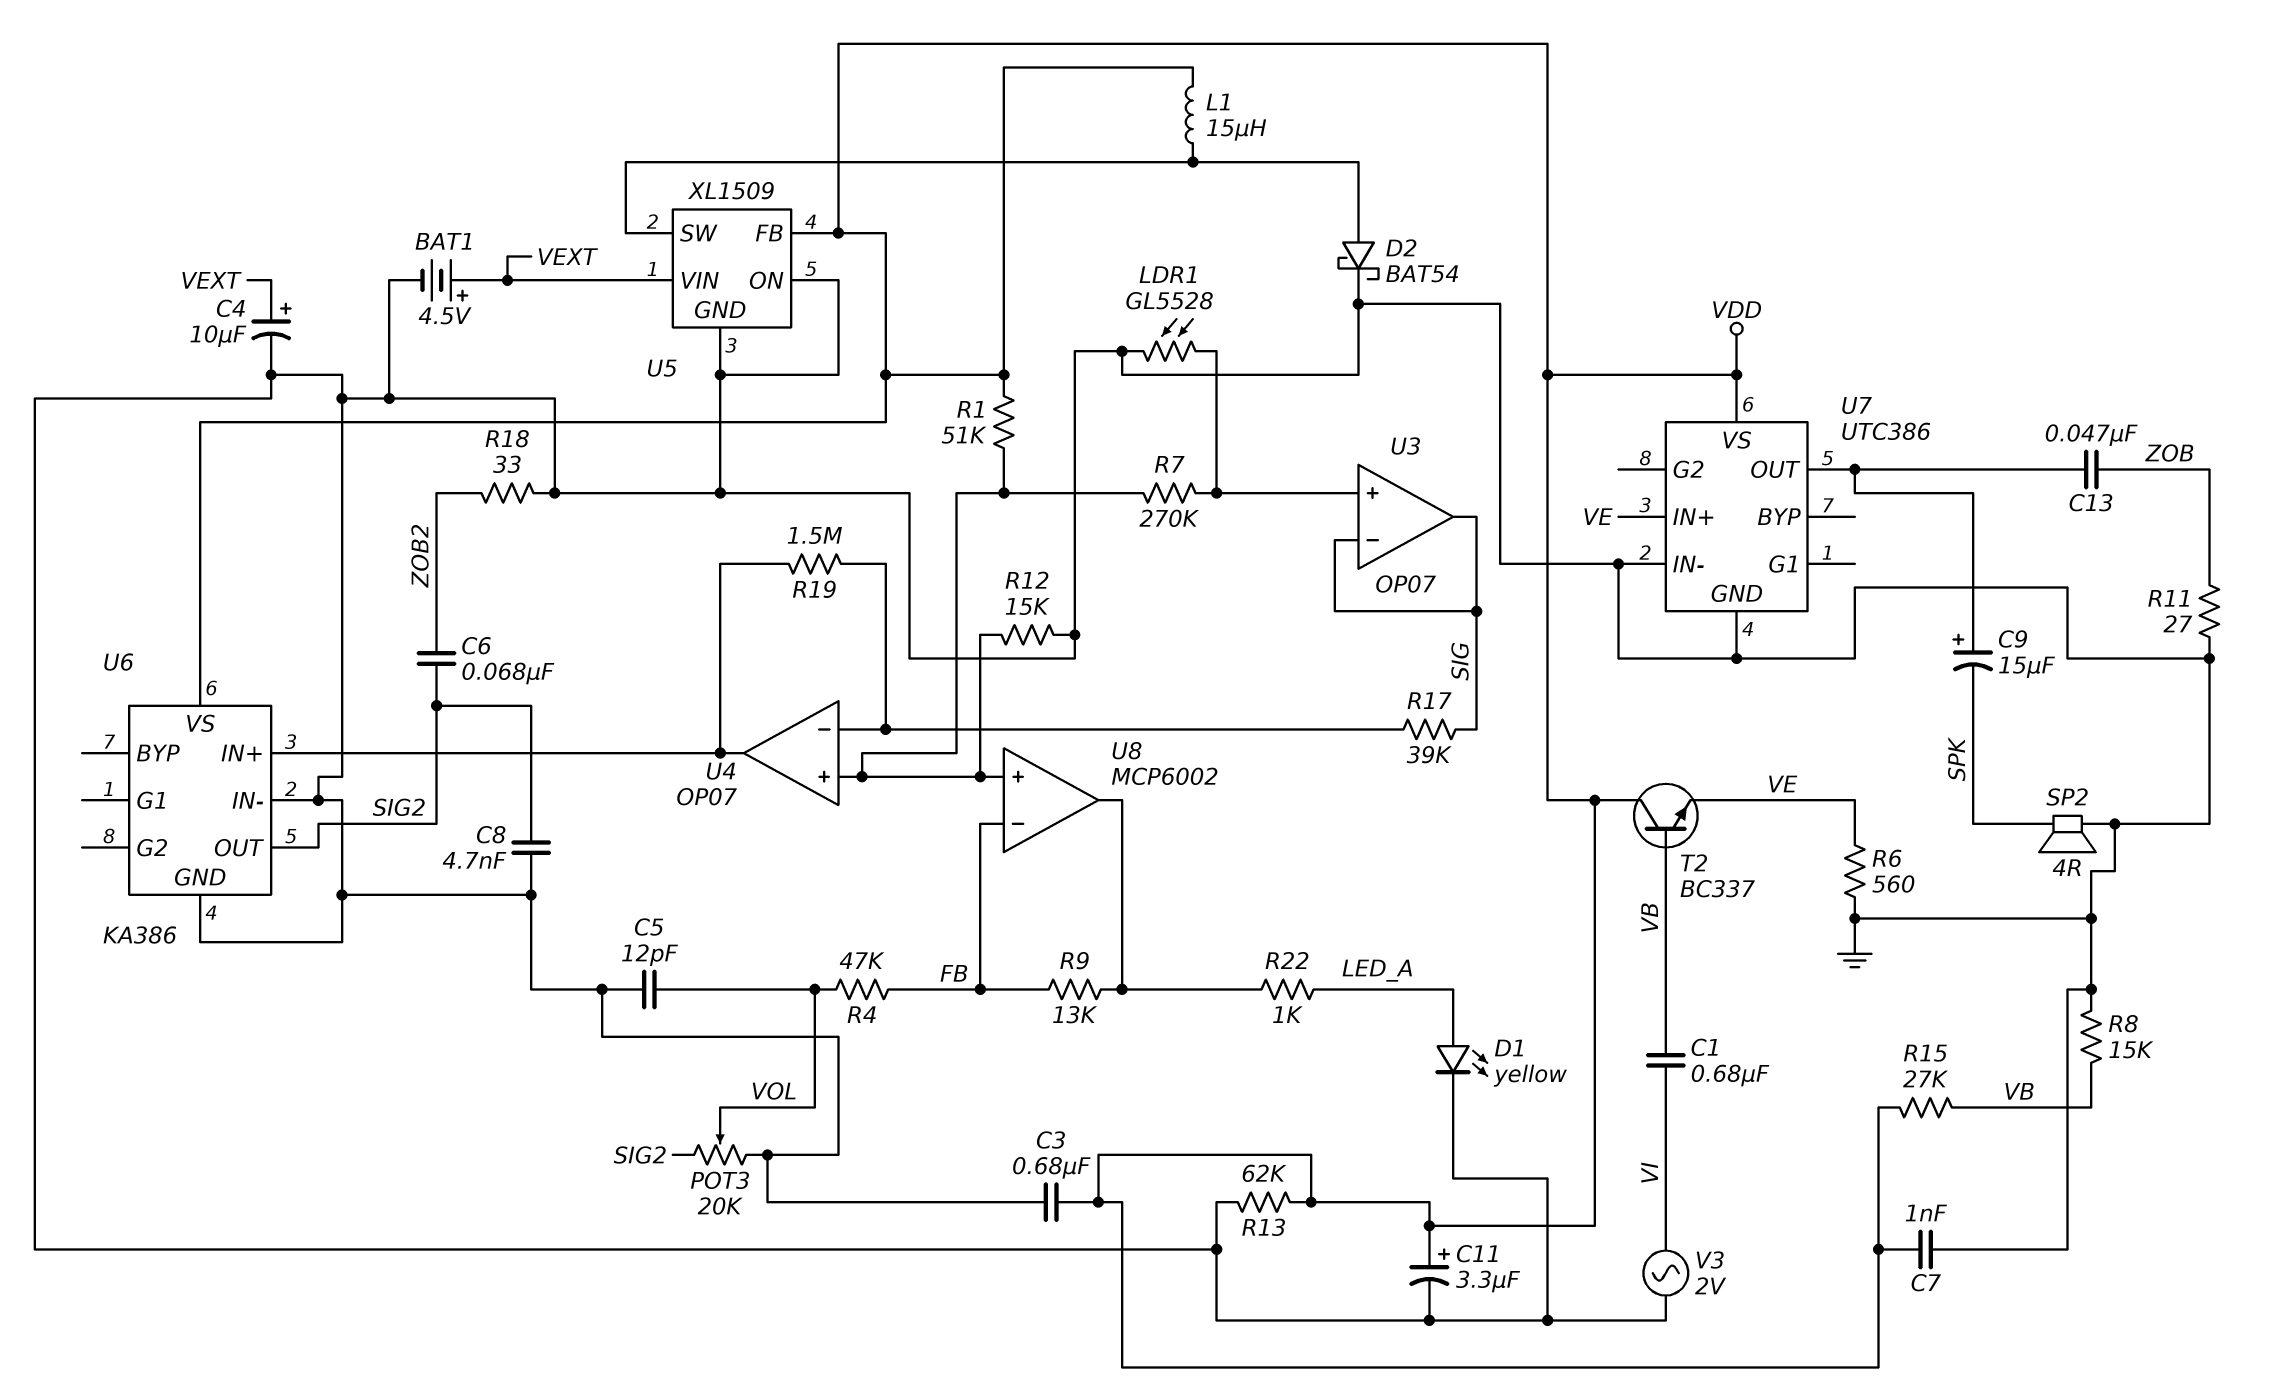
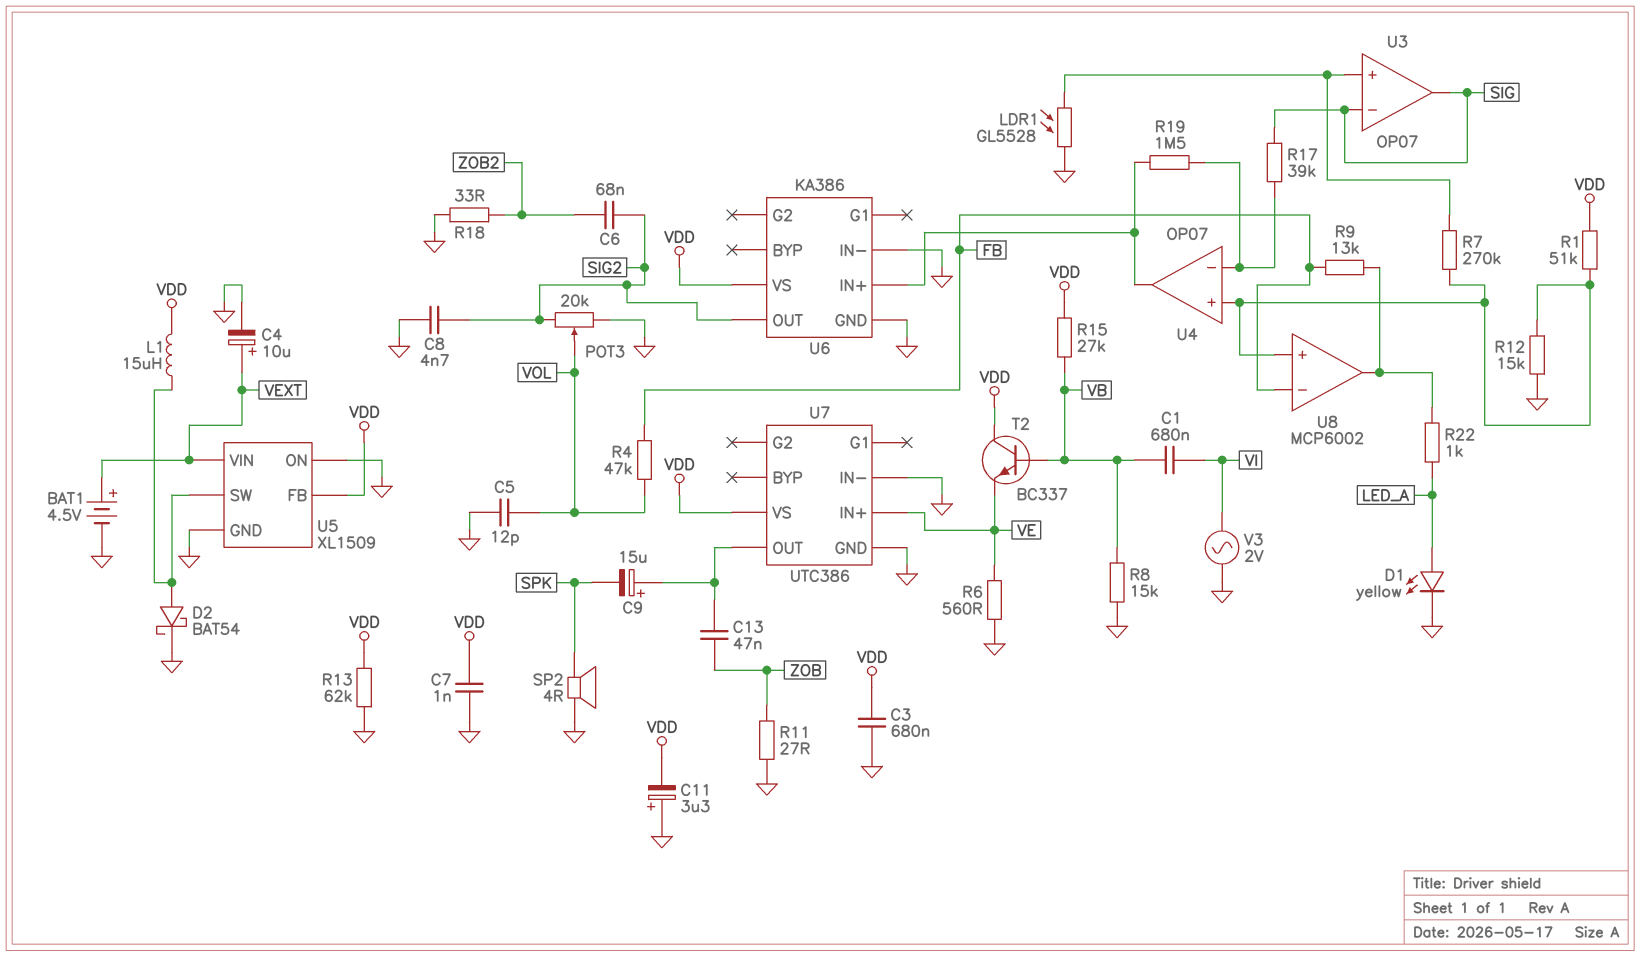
C11: 3.3uF (plus VDD, minus GND) -> 3.3uF (plus GND, minus VDD)

